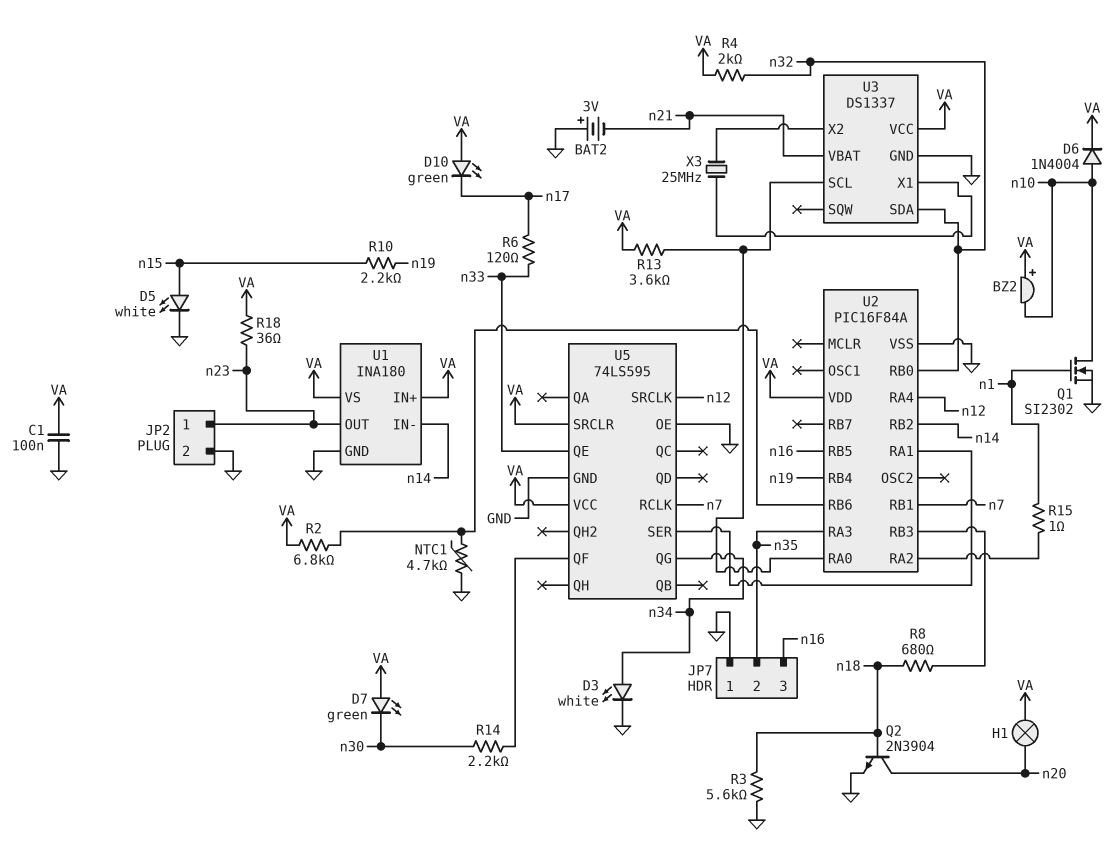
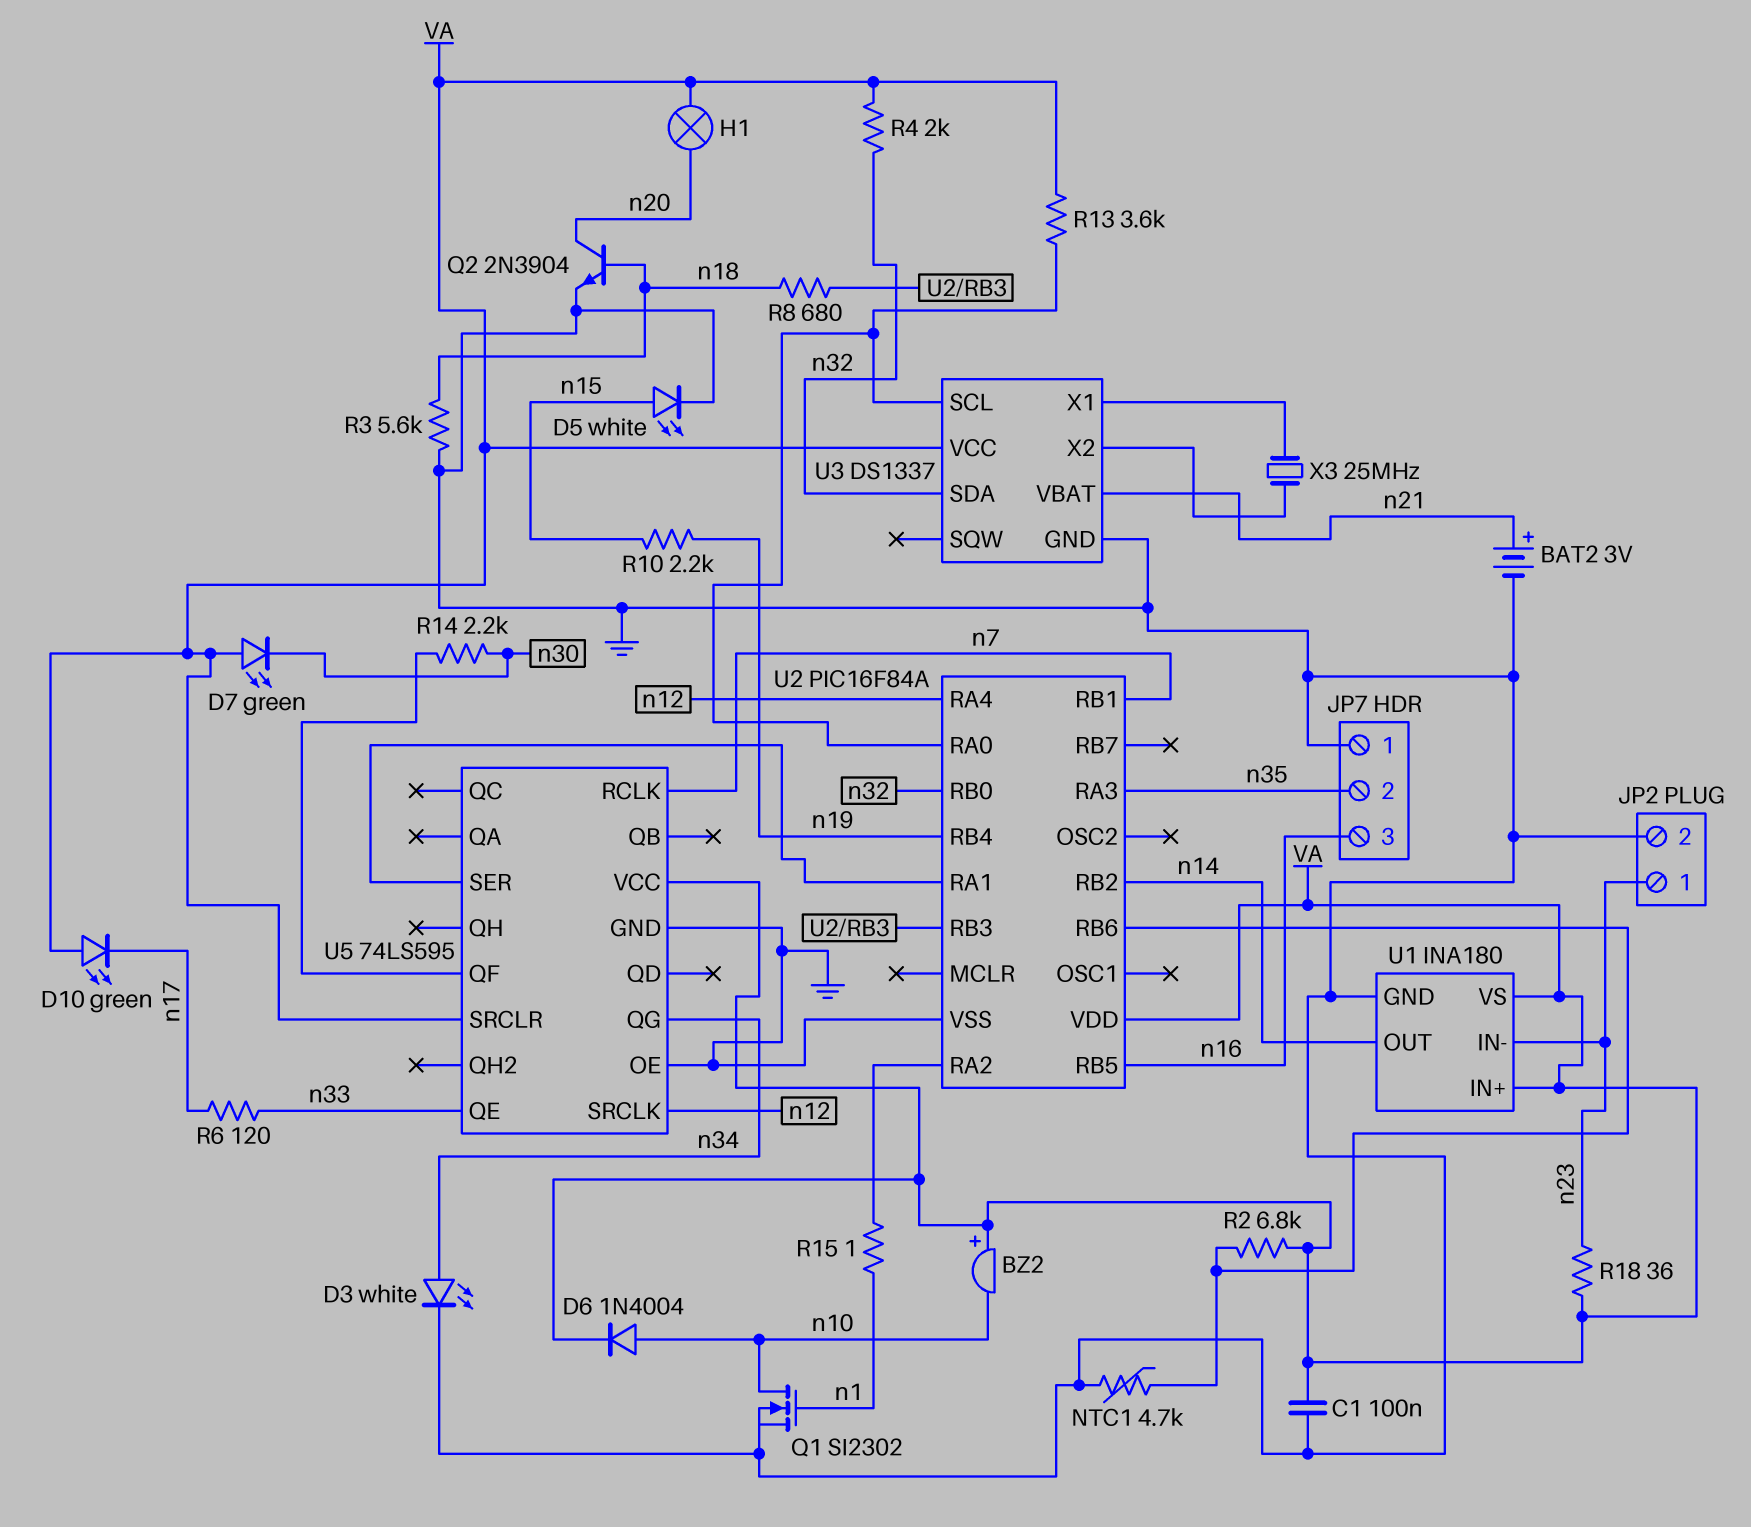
BAT2: 3V (plus GND, minus n21) -> 3V (plus n21, minus GND)
U1 pin IN-: n14 -> n23
U1 pin OUT: n23 -> n14

